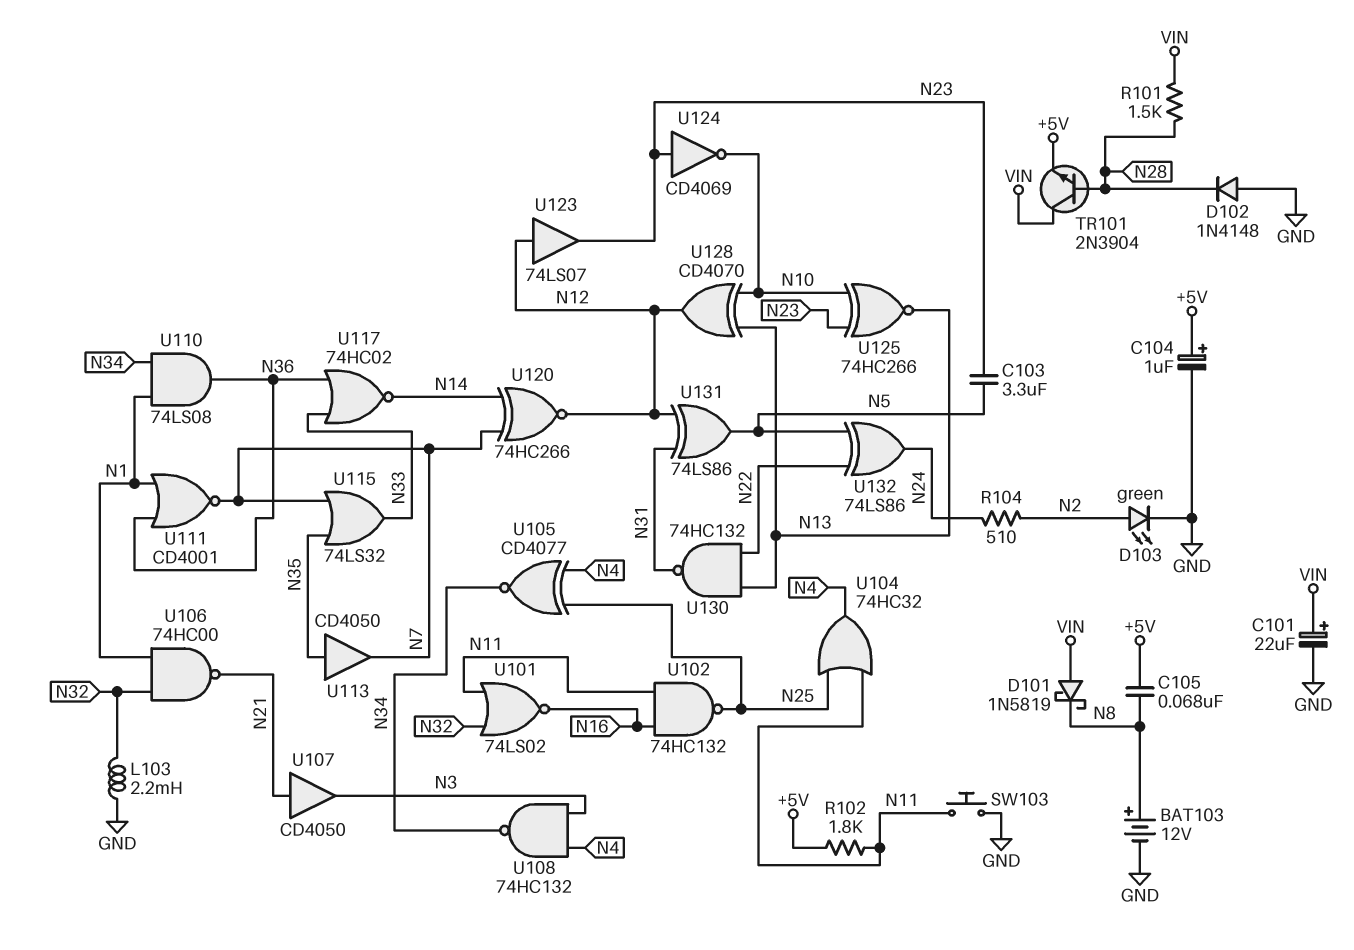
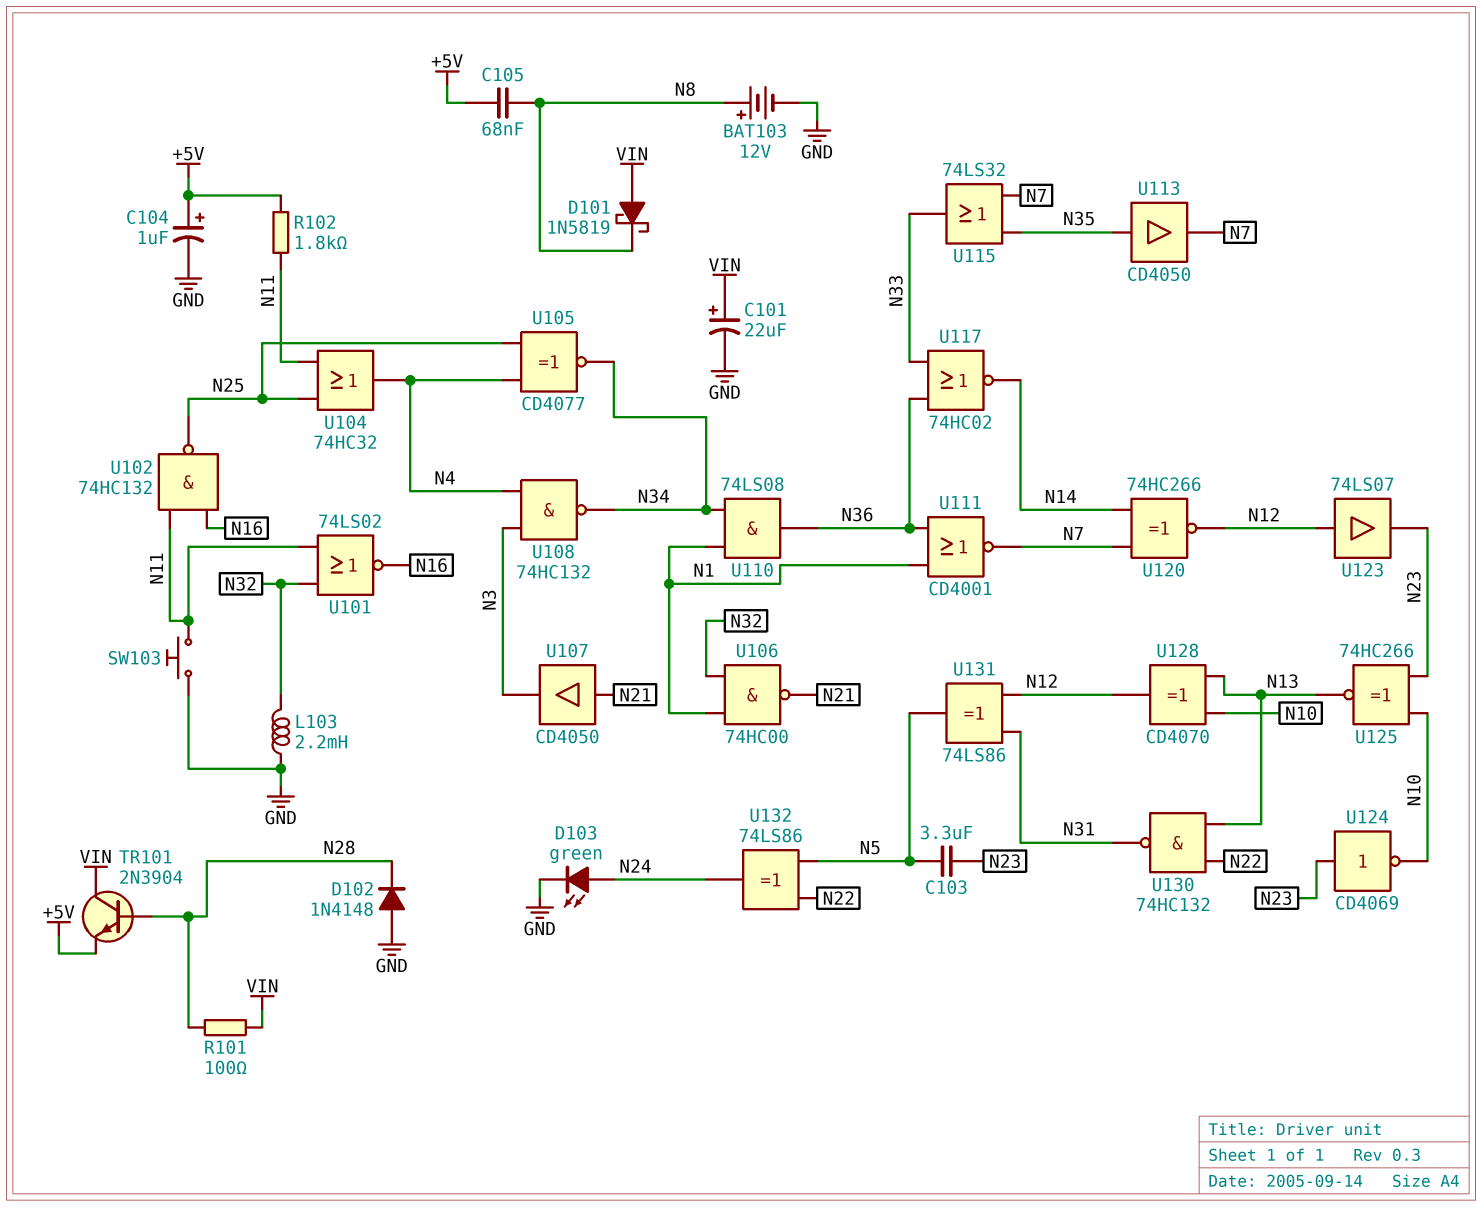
D103: LED green (A N2, K GND) -> LED green (A N24, K GND)
R101: 1.5k (N28, VIN) -> 100 (N28, VIN)
R104: 510 (N2, N24) -> none

